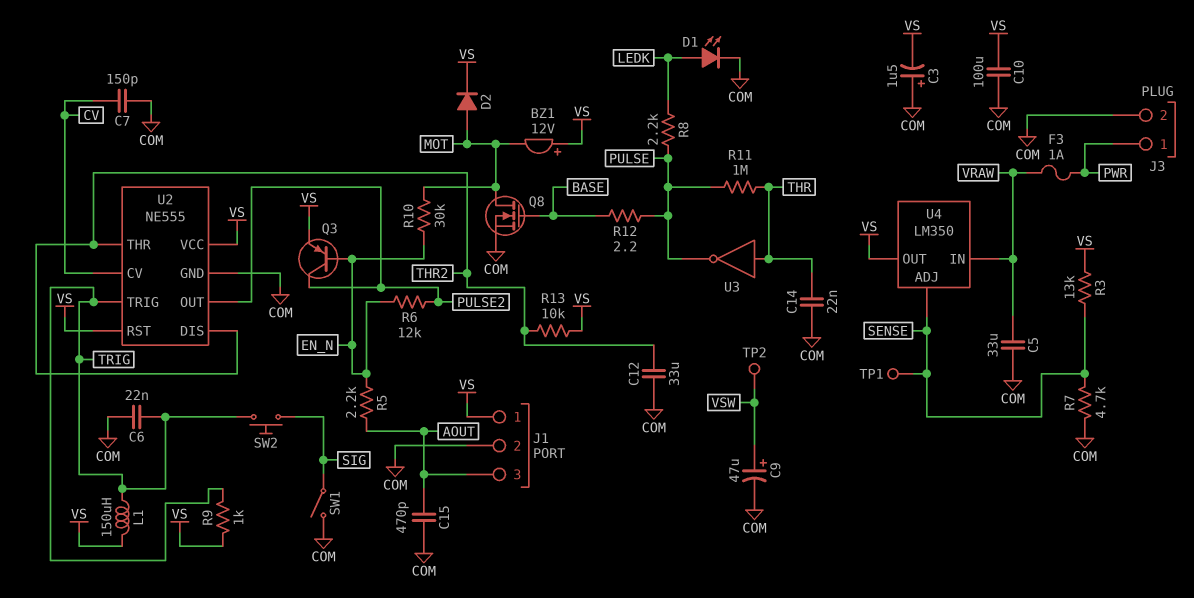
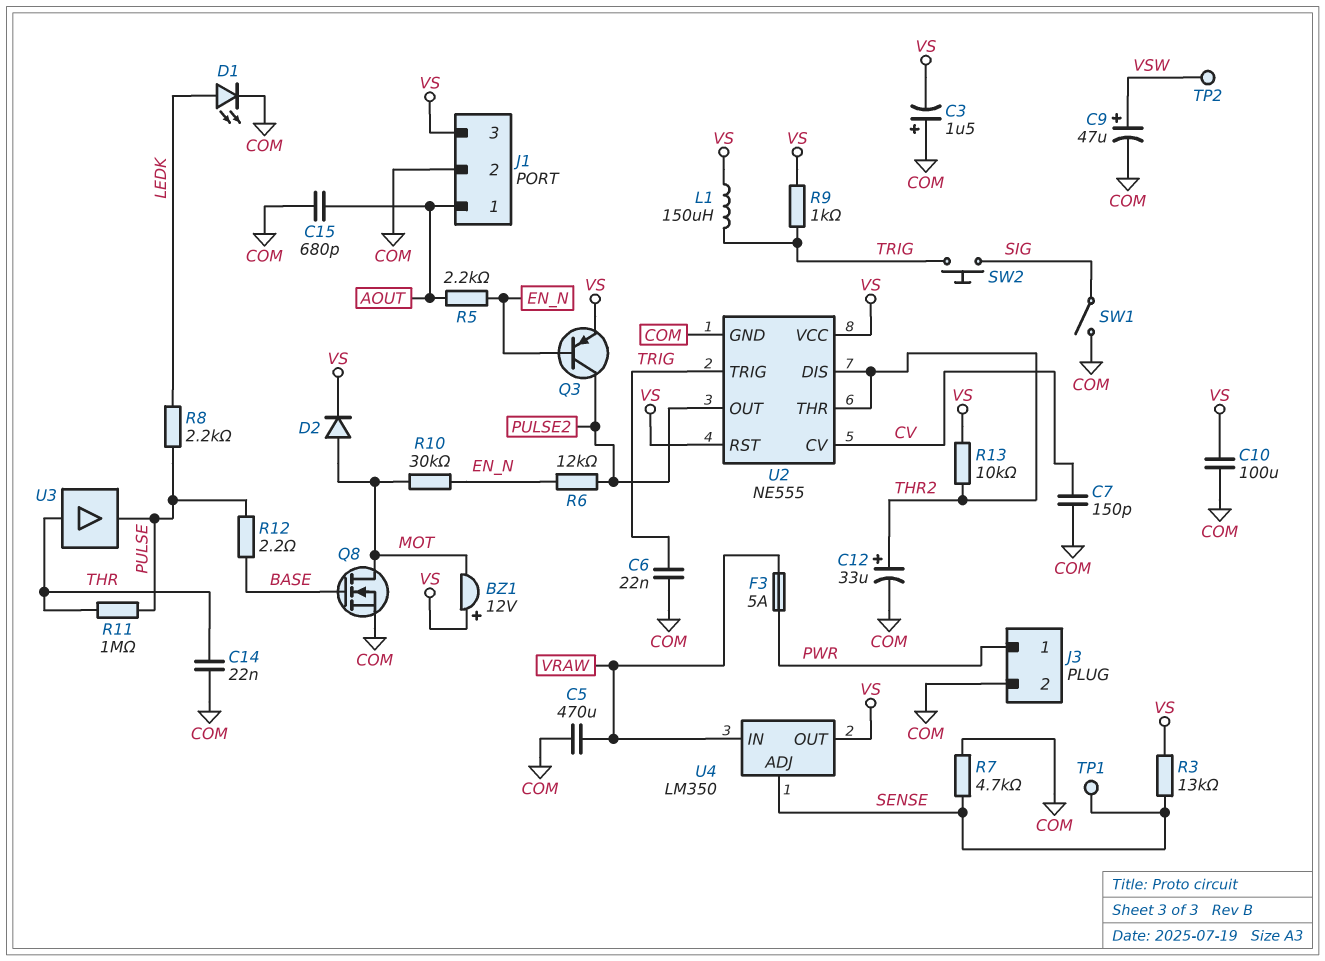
C5: 33uF (COM, VRAW) -> 470uF (COM, VRAW)
C12: 33uF (COM, THR2) -> 33uF (plus THR2, minus COM)
C15: 470pF (AOUT, COM) -> 680pF (AOUT, COM)
F3: 1A (PWR, VRAW) -> 5A (PWR, VRAW)
J1 pin 1: VS -> AOUT
J1 pin 3: AOUT -> VS
U3: NOT (in THR, out PULSE) -> buffer (in THR, out PULSE)

